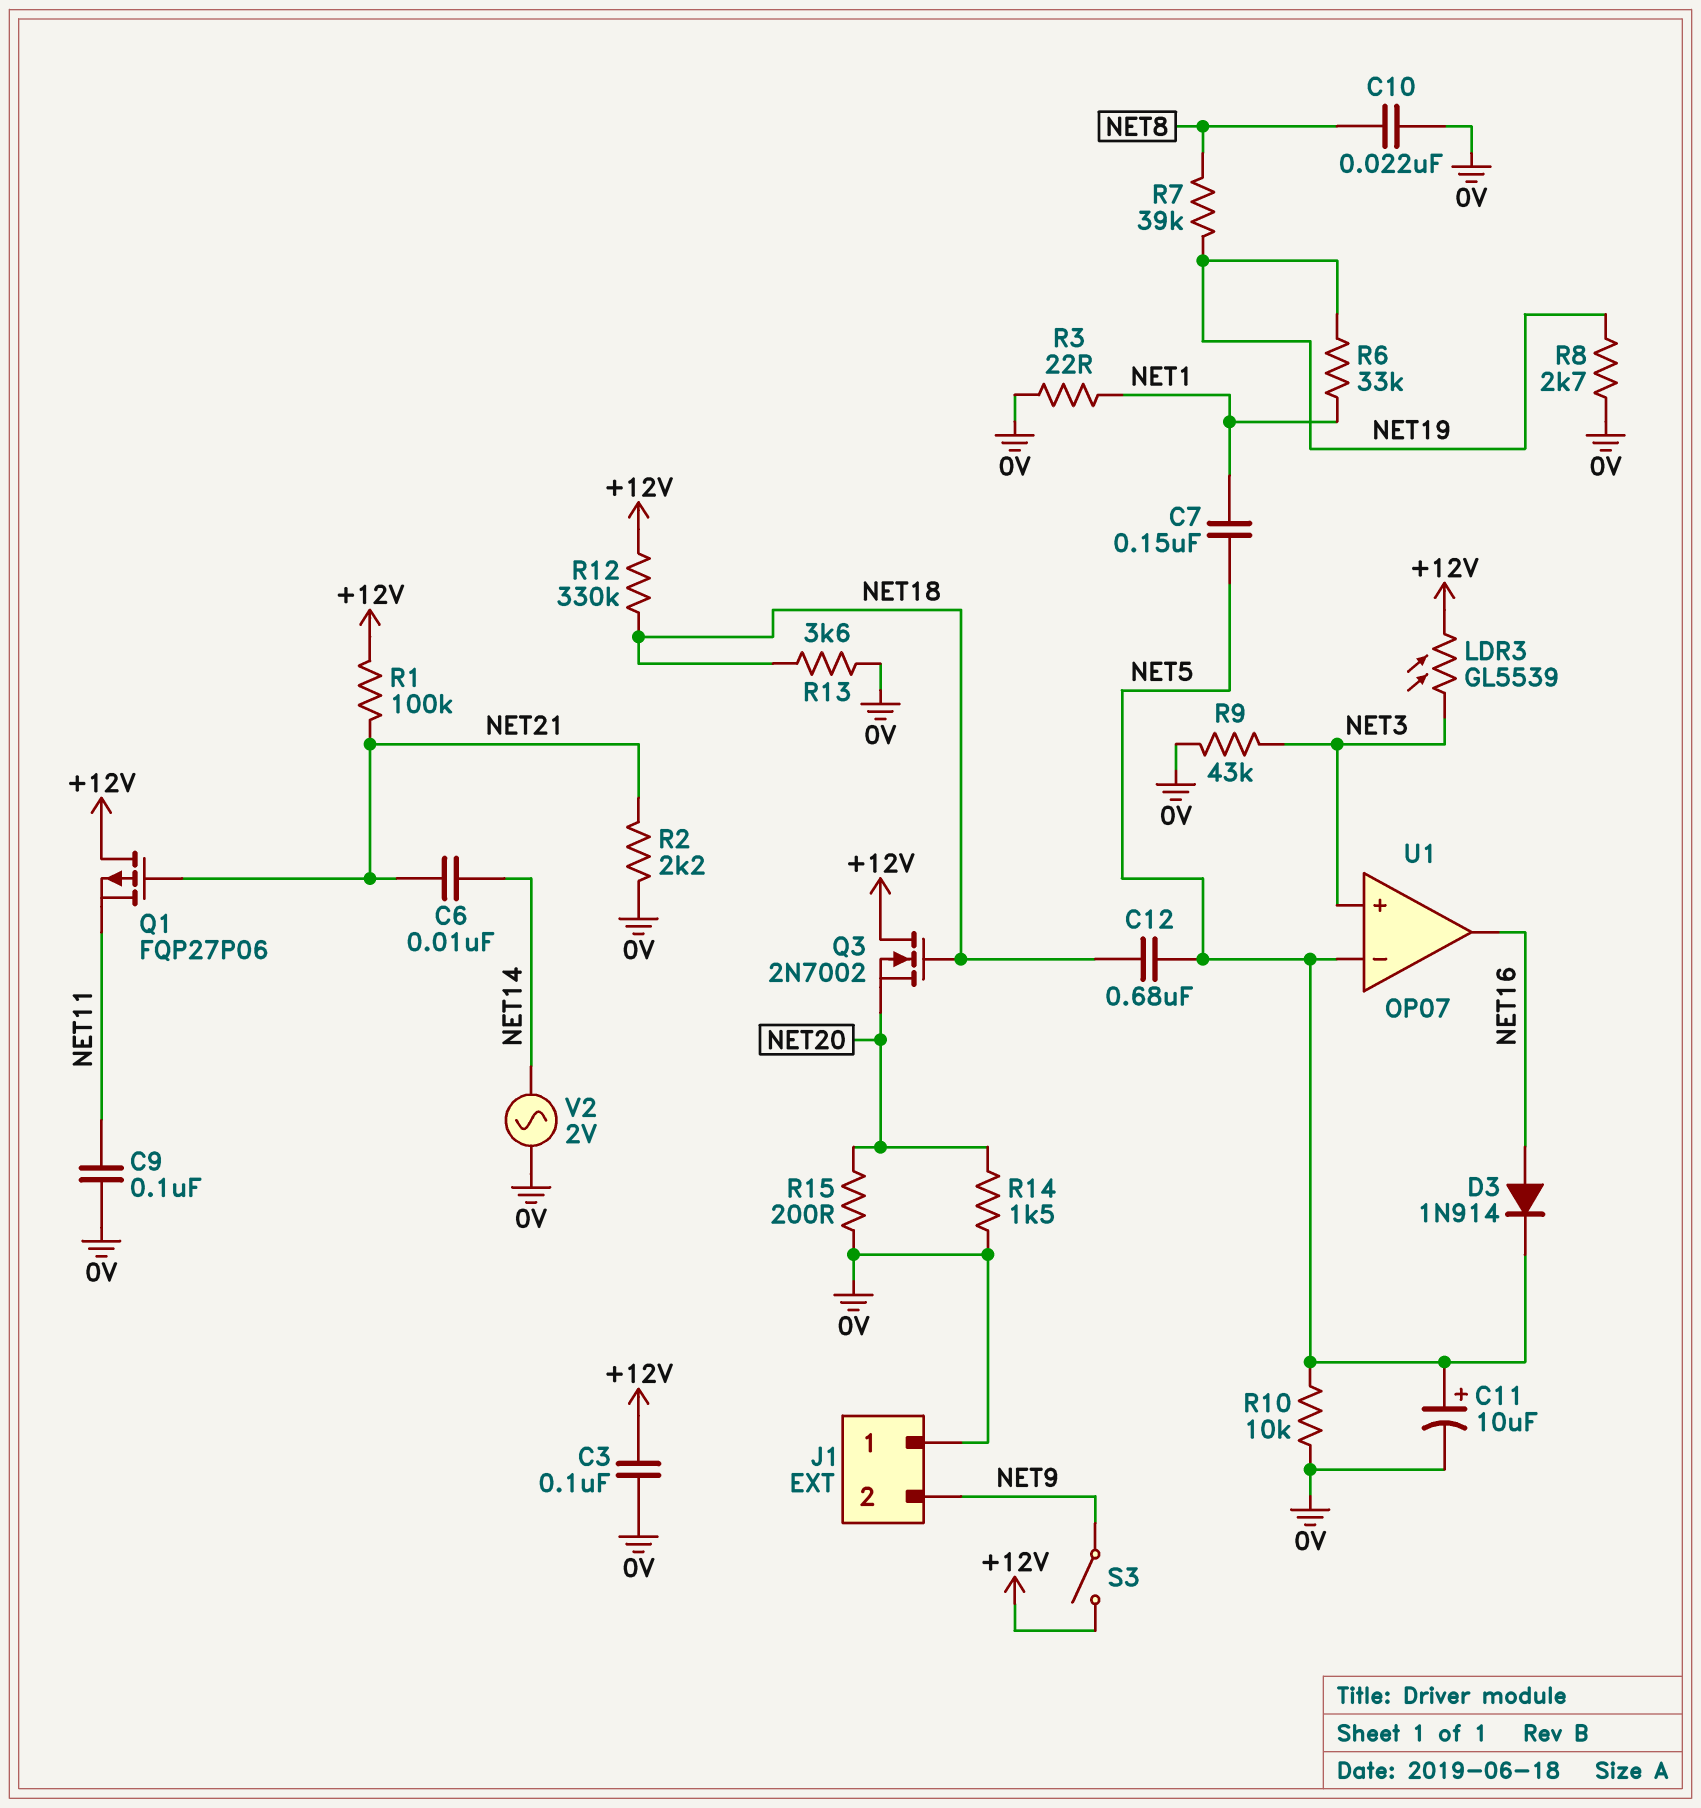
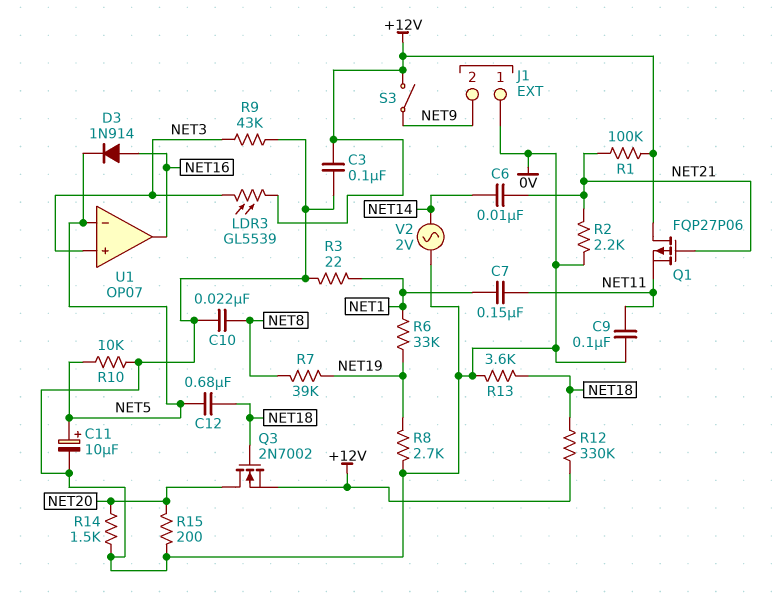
C7: 150nF (NET1, NET5) -> 150nF (NET1, NET11)
Q3: NMOS 2N7002 (G NET18, D +12V, S NET20) -> NMOS 2N7002 (G NET18, D NET20, S +12V)

